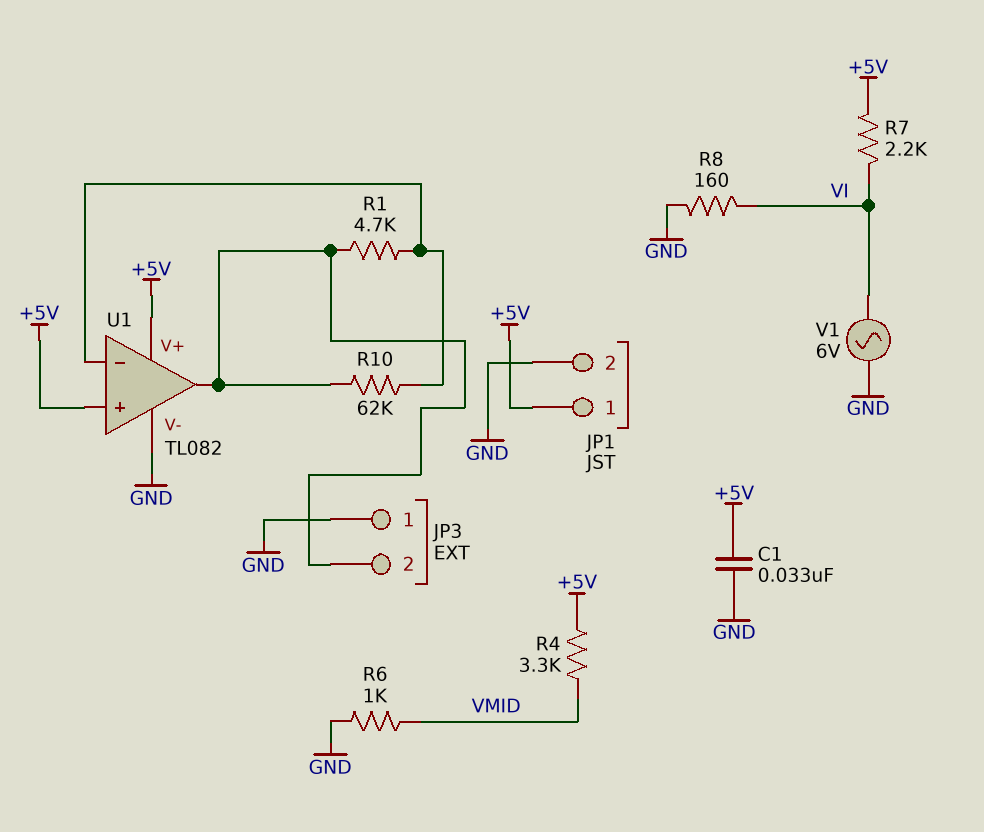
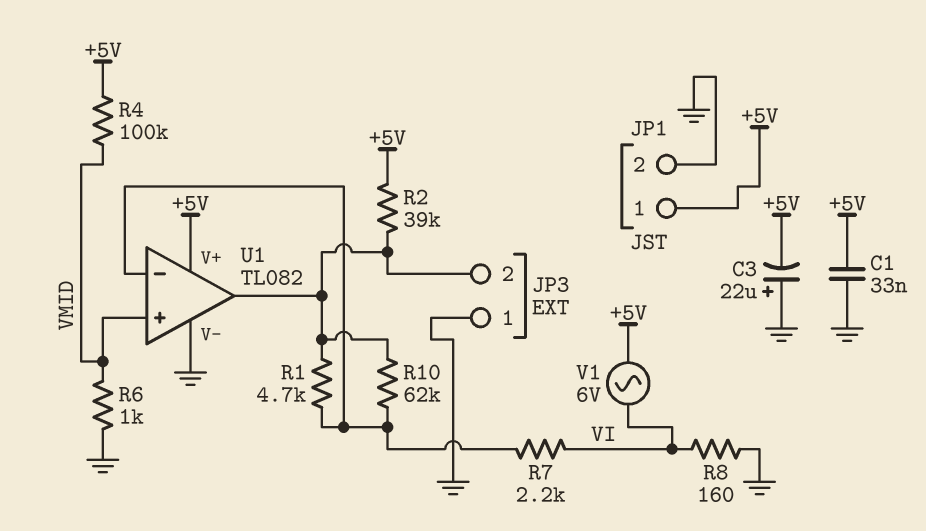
C3: none -> 22uF (plus GND, minus +5V)
R2: none -> 39k (+5V, JP3/2)
R4: 3.3k (+5V, VMID) -> 100k (+5V, VMID)
R7: 2.2k (+5V, VI) -> 2.2k (U1/in-, VI)
U1 pin in+: +5V -> VMID
V1: AC 6V (GND, VI) -> AC 6V (+5V, VI)

